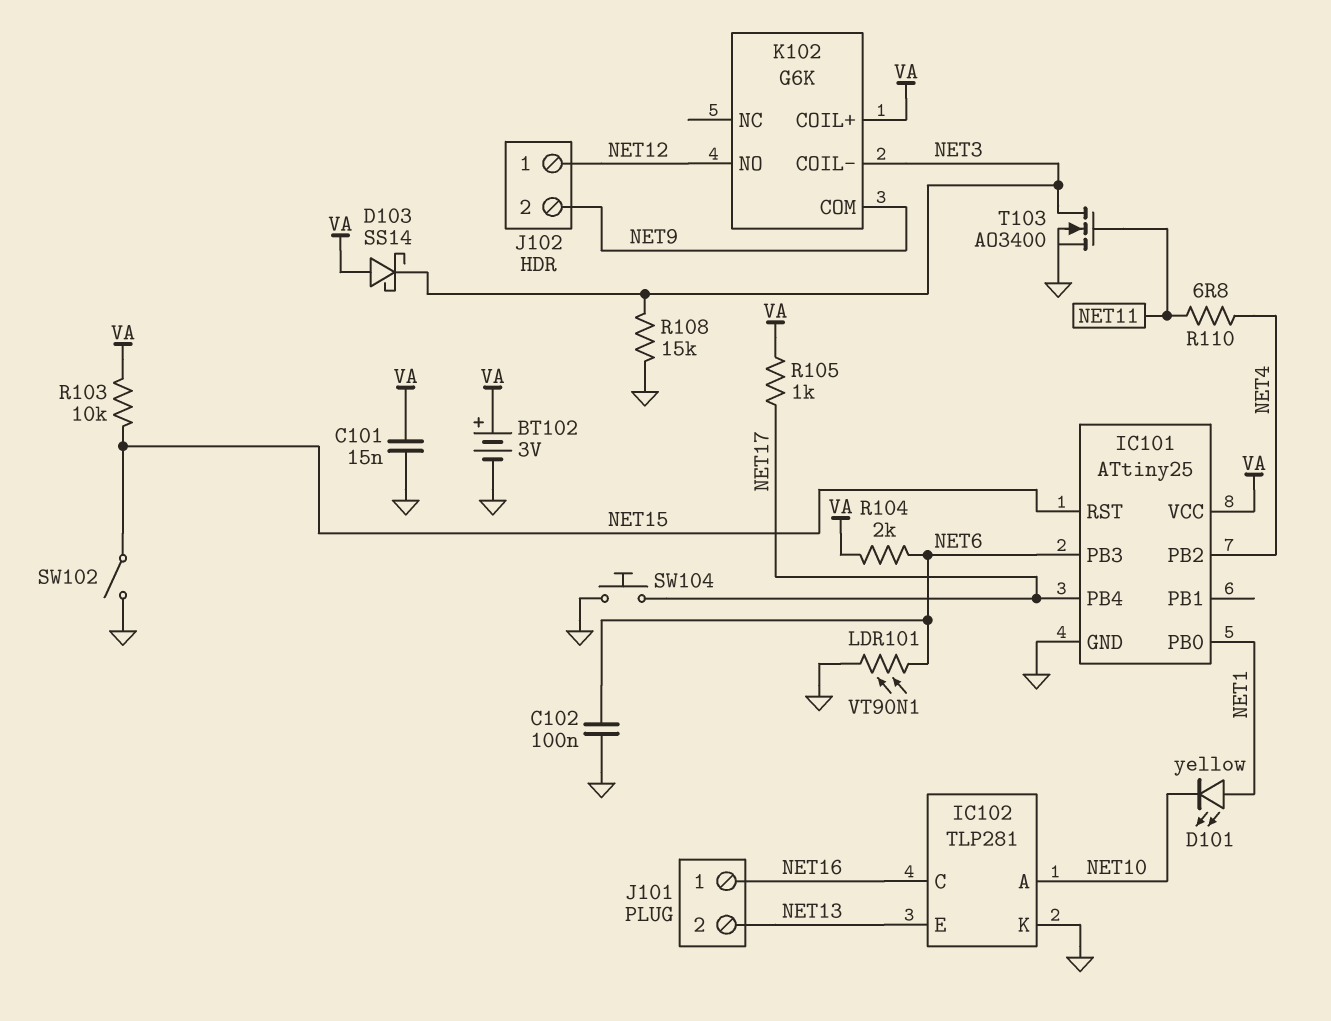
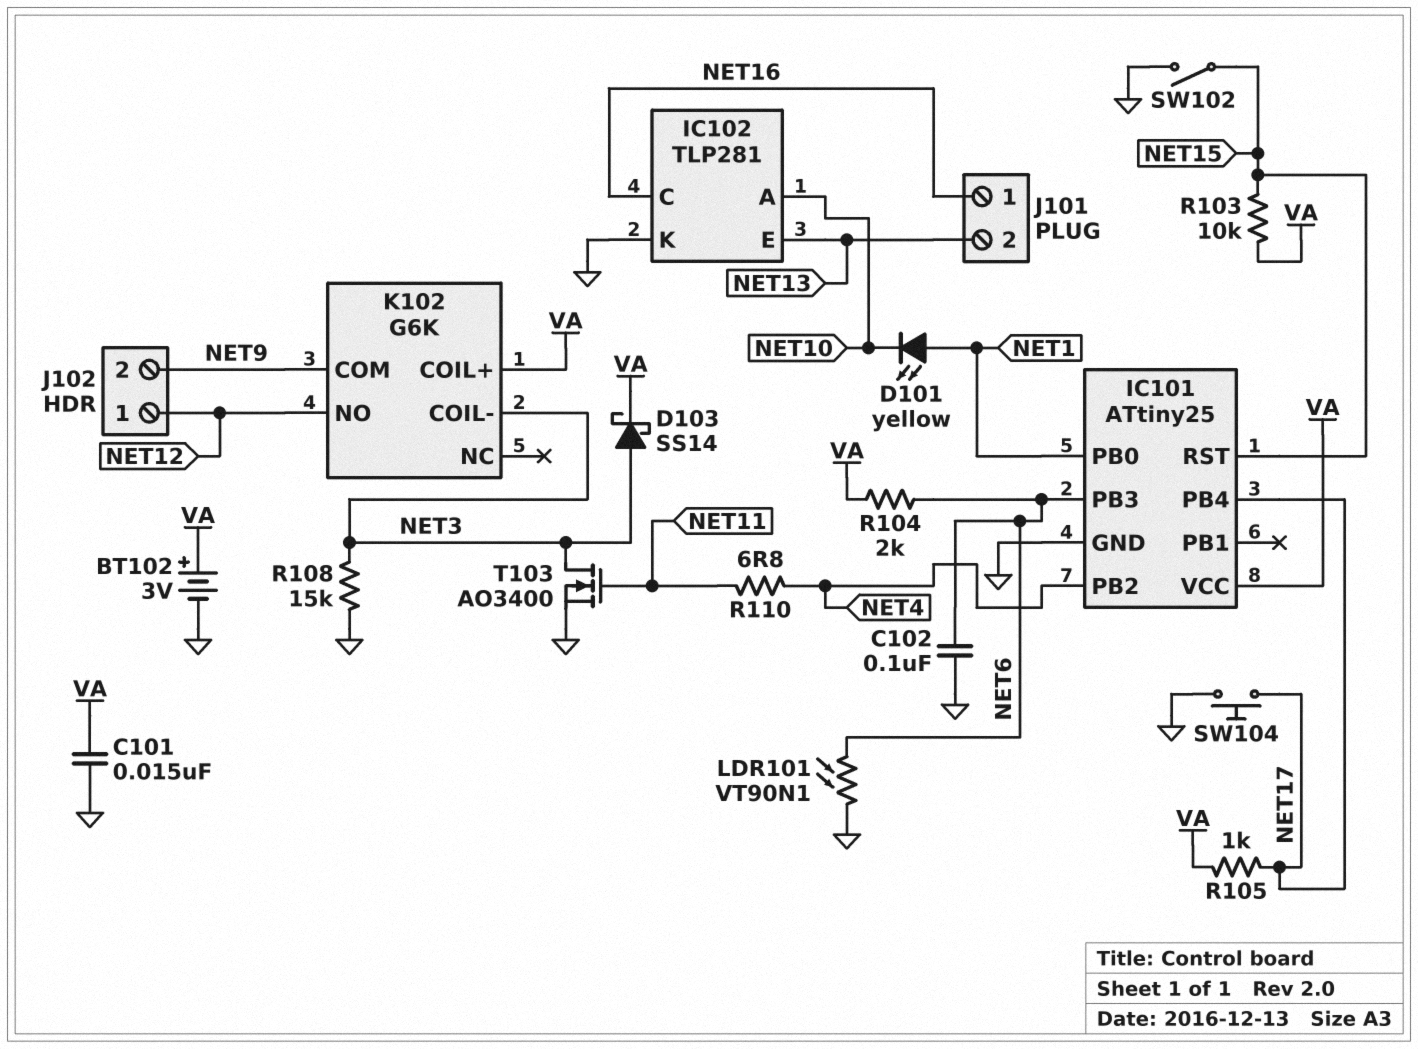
D103: schottky SS14 (A VA, K NET3) -> schottky SS14 (A NET3, K VA)

